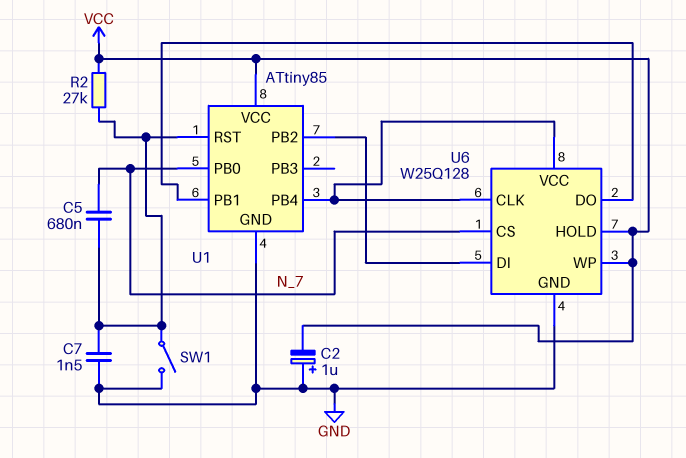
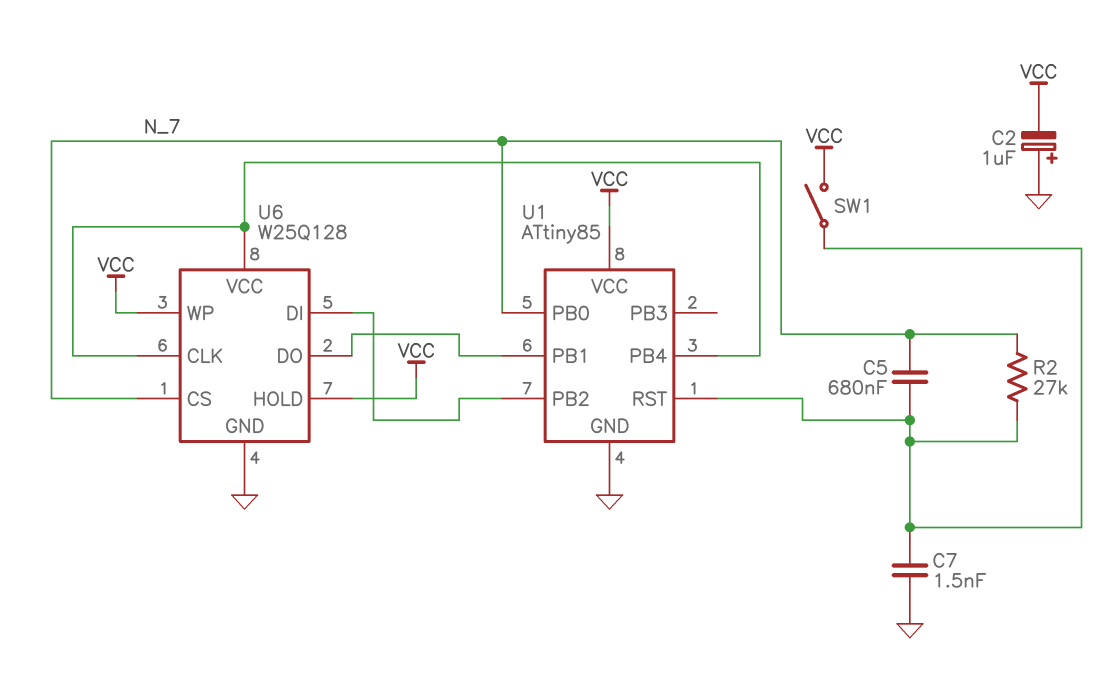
R2: 27k (U1/RST, VCC) -> 27k (N_7, U1/RST)
SW1: switch (GND, U1/RST) -> switch (U1/RST, VCC)

